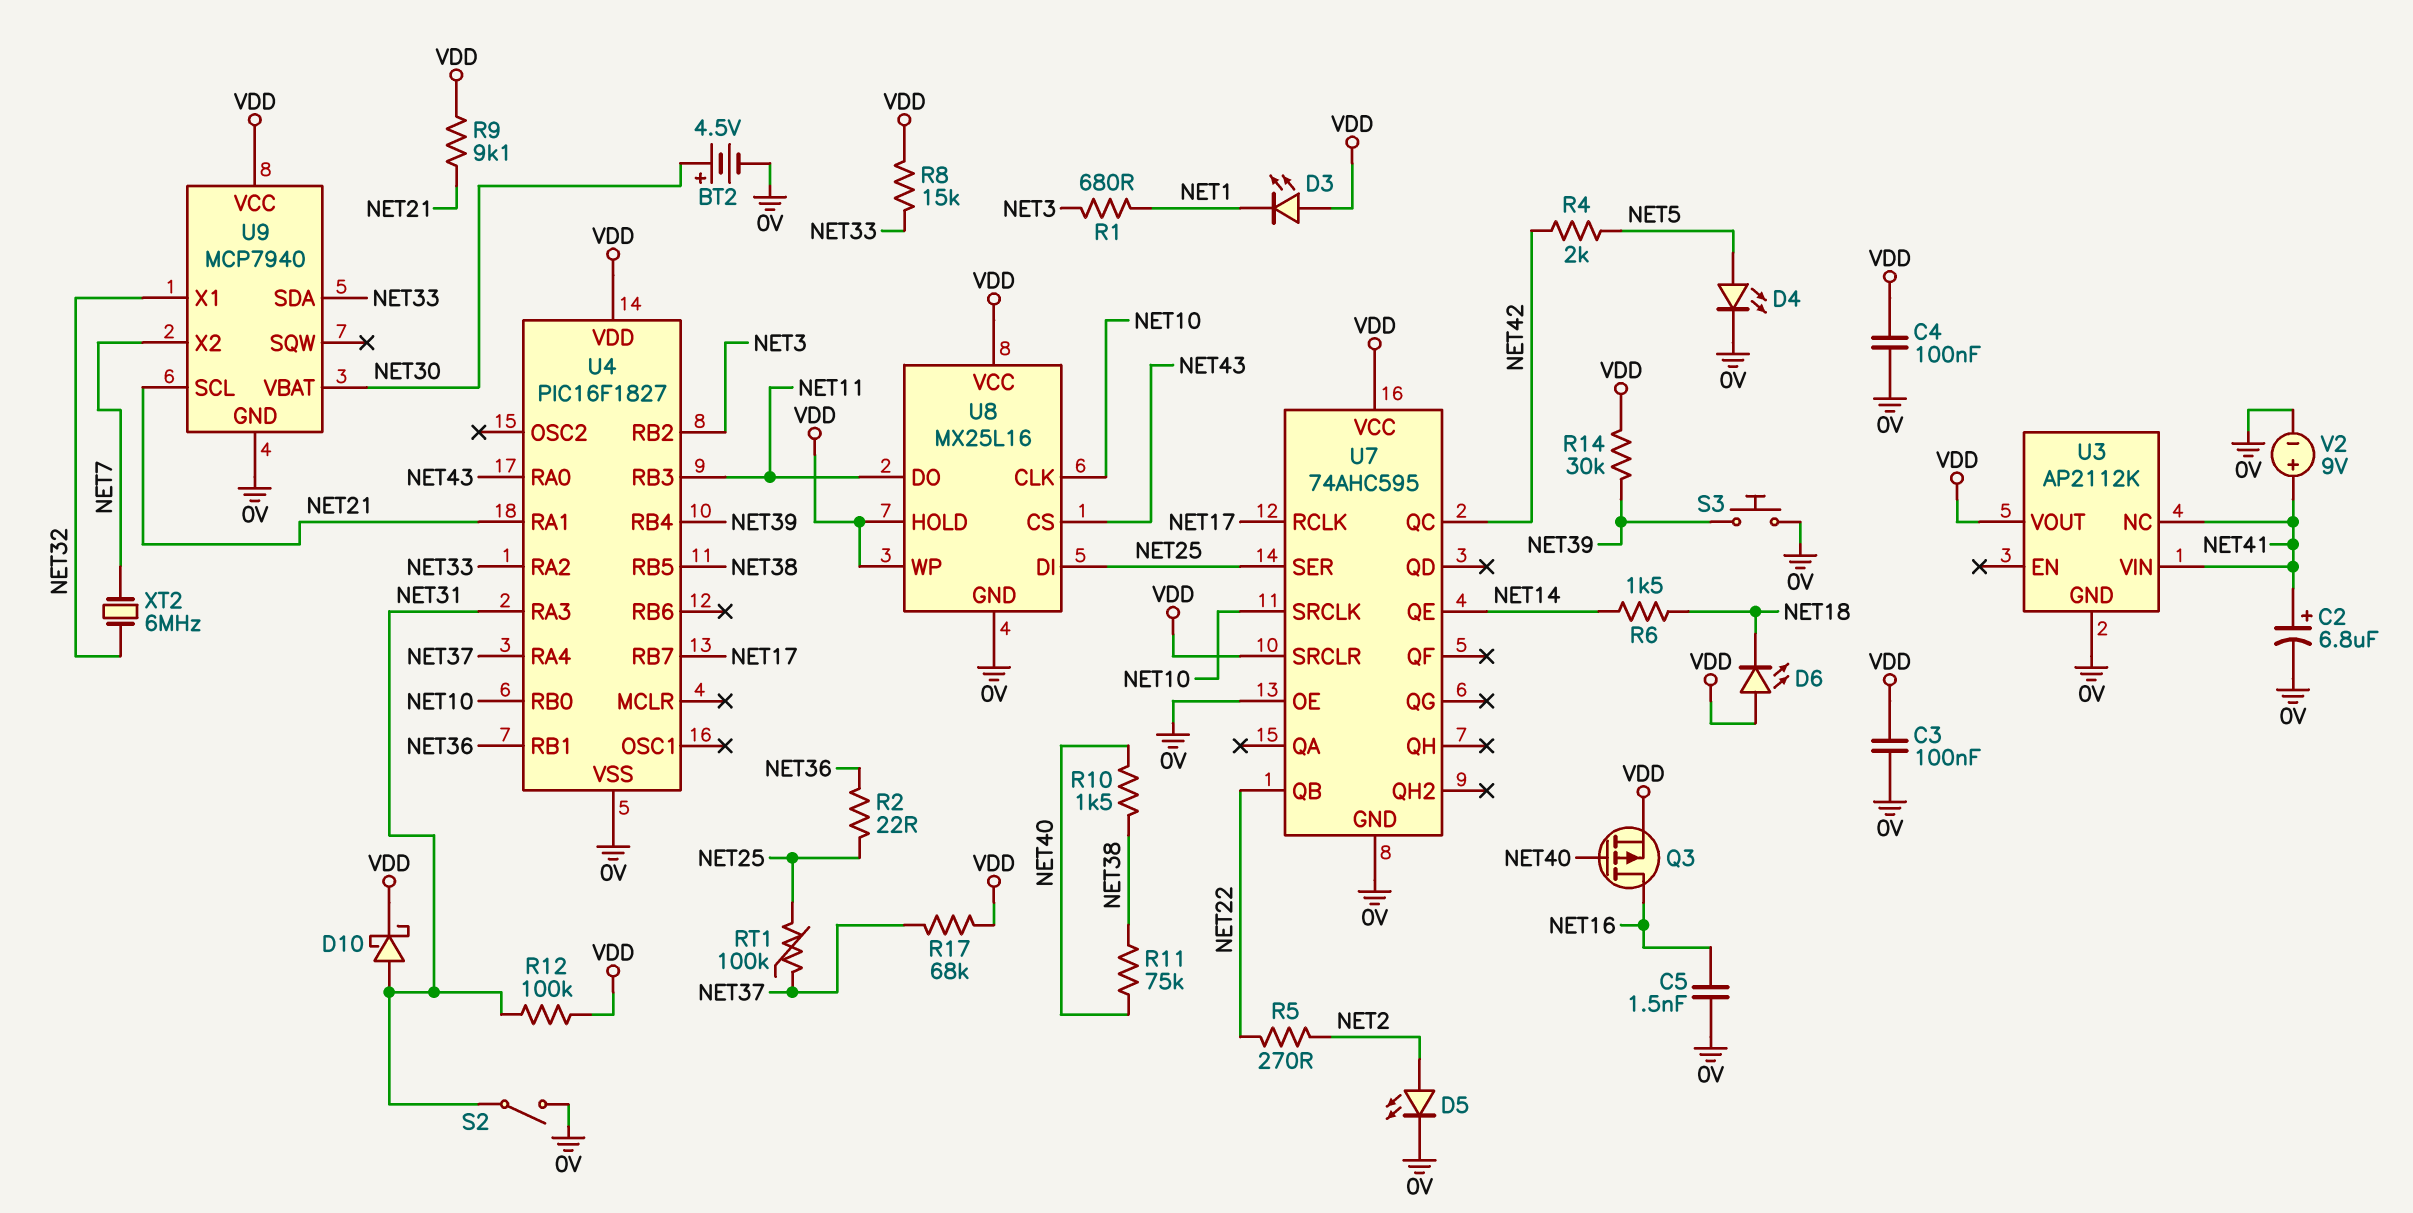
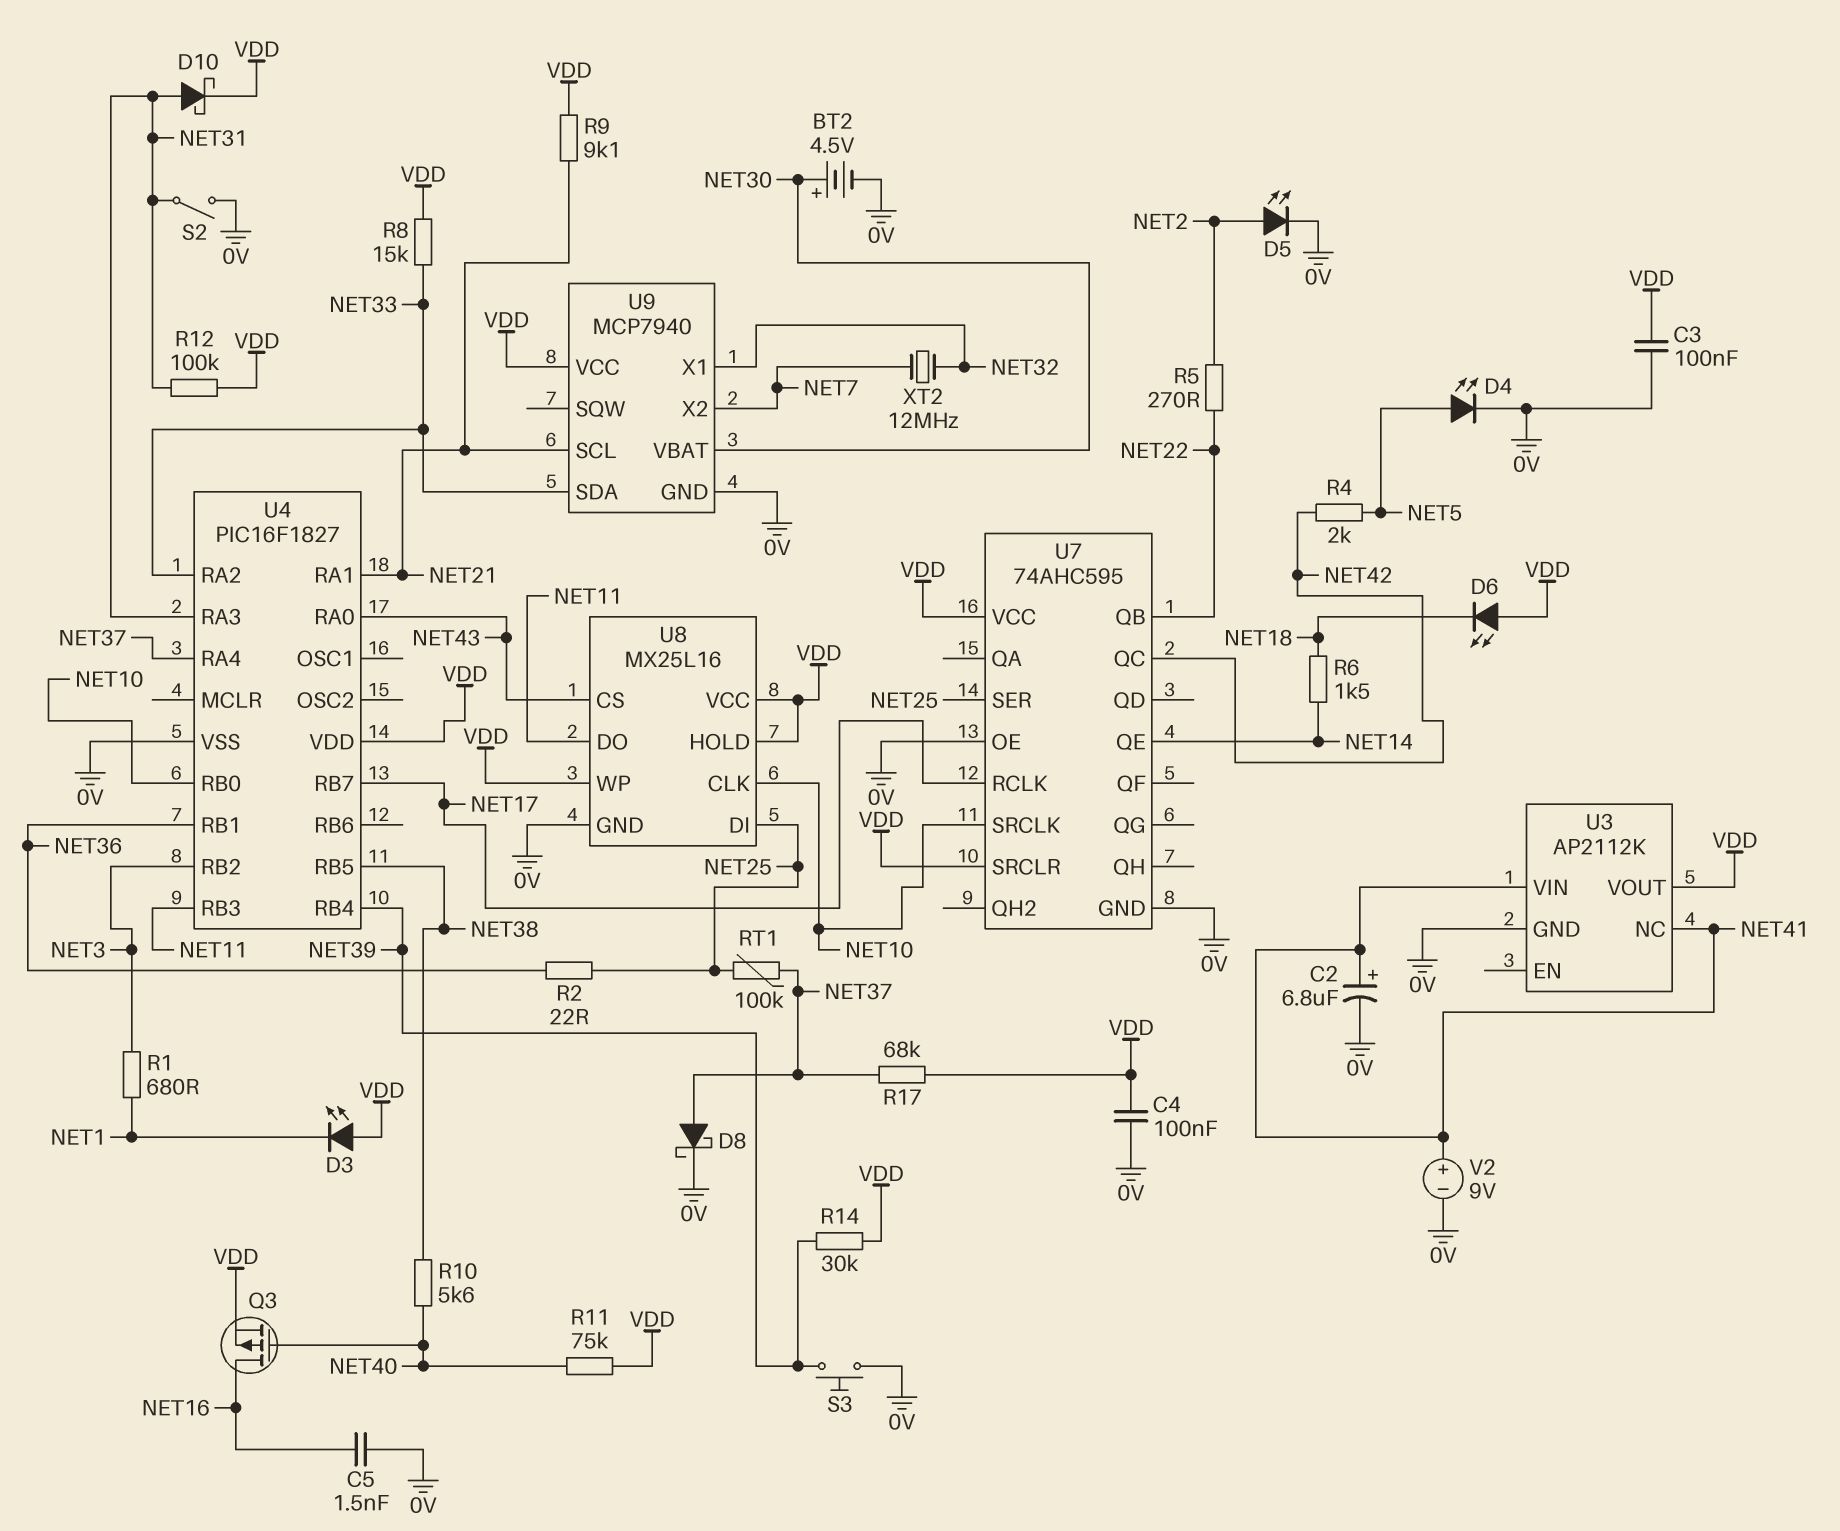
D8: none -> schottky (A NET37, K 0V)
R10: 1.5k (NET38, NET40) -> 5.6k (NET38, NET40)
R11: 75k (NET38, NET40) -> 75k (NET40, VDD)
XT2: 6MHz (NET7, NET32) -> 12MHz (NET7, NET32)

